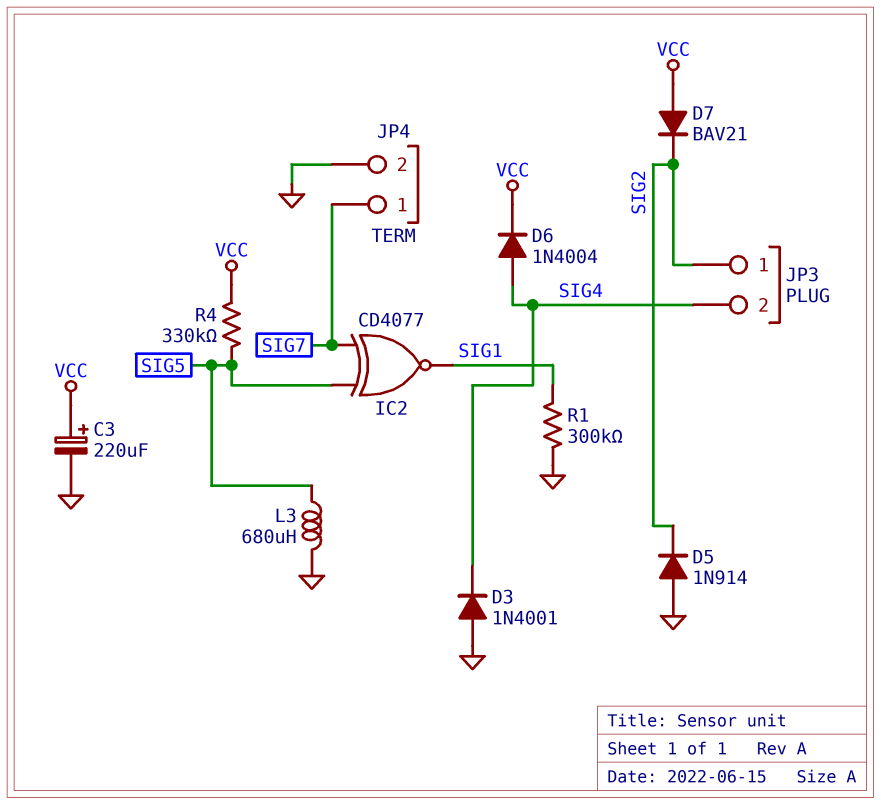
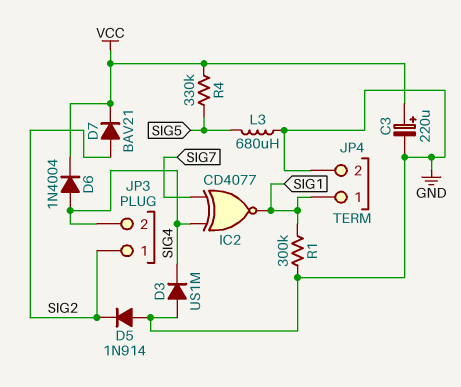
D3: diode 1N4001 (A GND, K SIG4) -> diode US1M (A GND, K SIG4)
D7: diode BAV21 (A VCC, K SIG2) -> diode BAV21 (A SIG2, K VCC)
IC2: XNOR CD4077 (in SIG5, in SIG7, out SIG1) -> XNOR CD4077 (in SIG4, in SIG7, out SIG1)
JP4 pin 1: SIG7 -> SIG1

